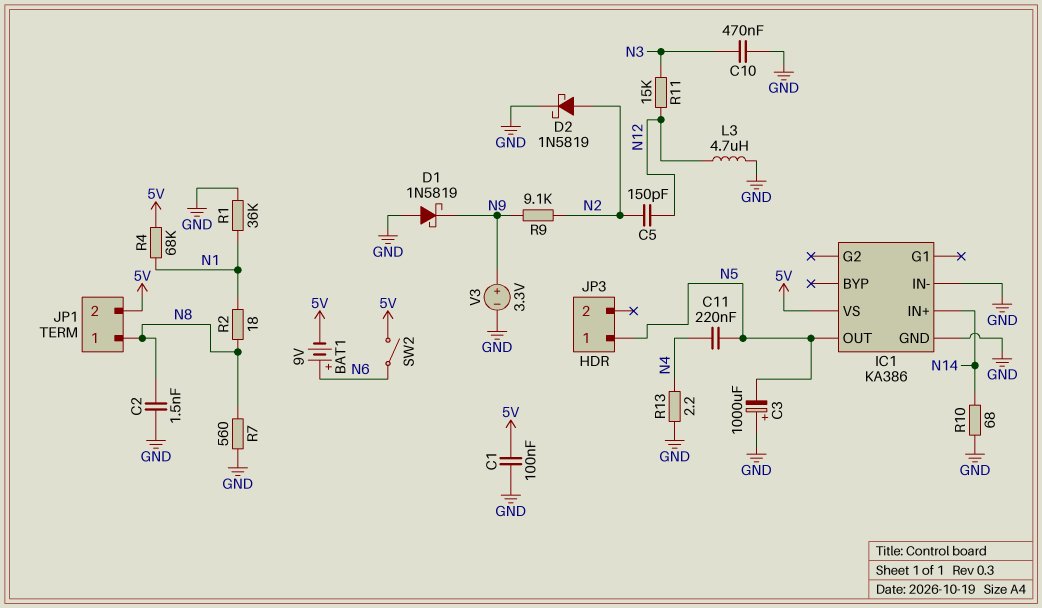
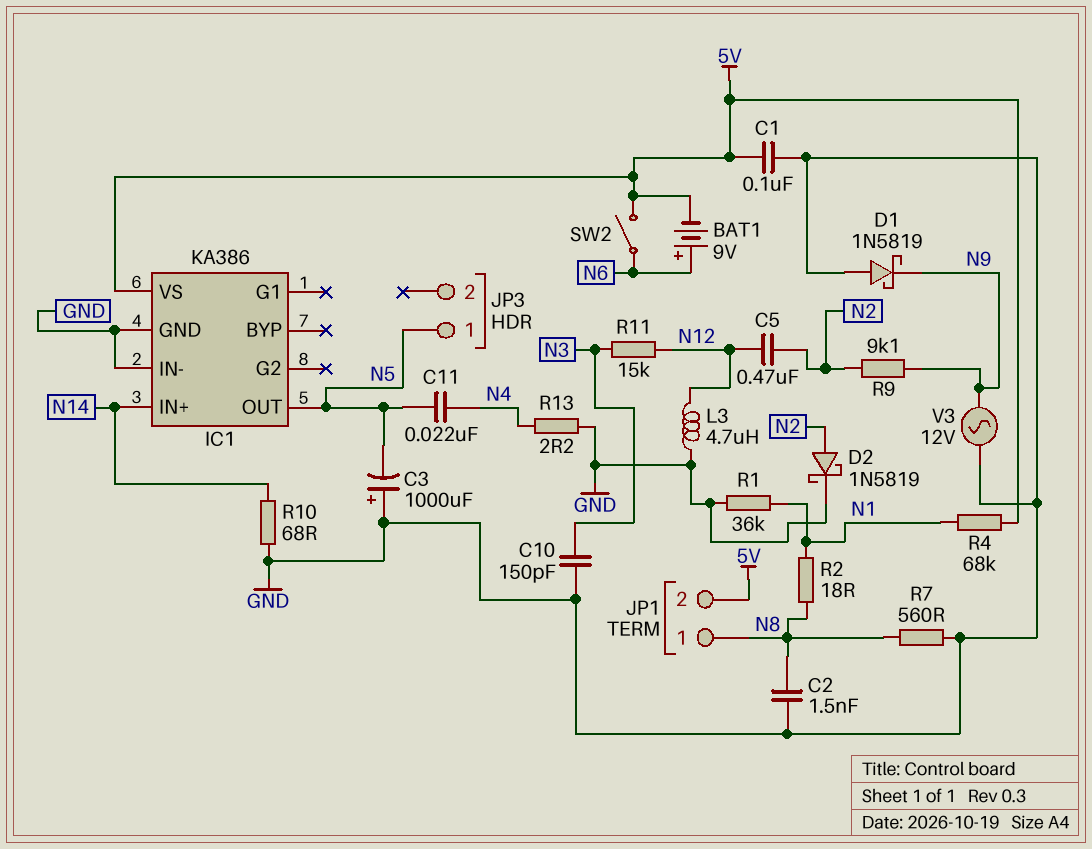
C5: 150pF (N2, N12) -> 470nF (N2, N12)
C10: 470nF (GND, N3) -> 150pF (GND, N3)
C11: 220nF (N4, N5) -> 22nF (N4, N5)
V3: 3.3V (plus N9, minus GND) -> AC 12V (GND, N9)

